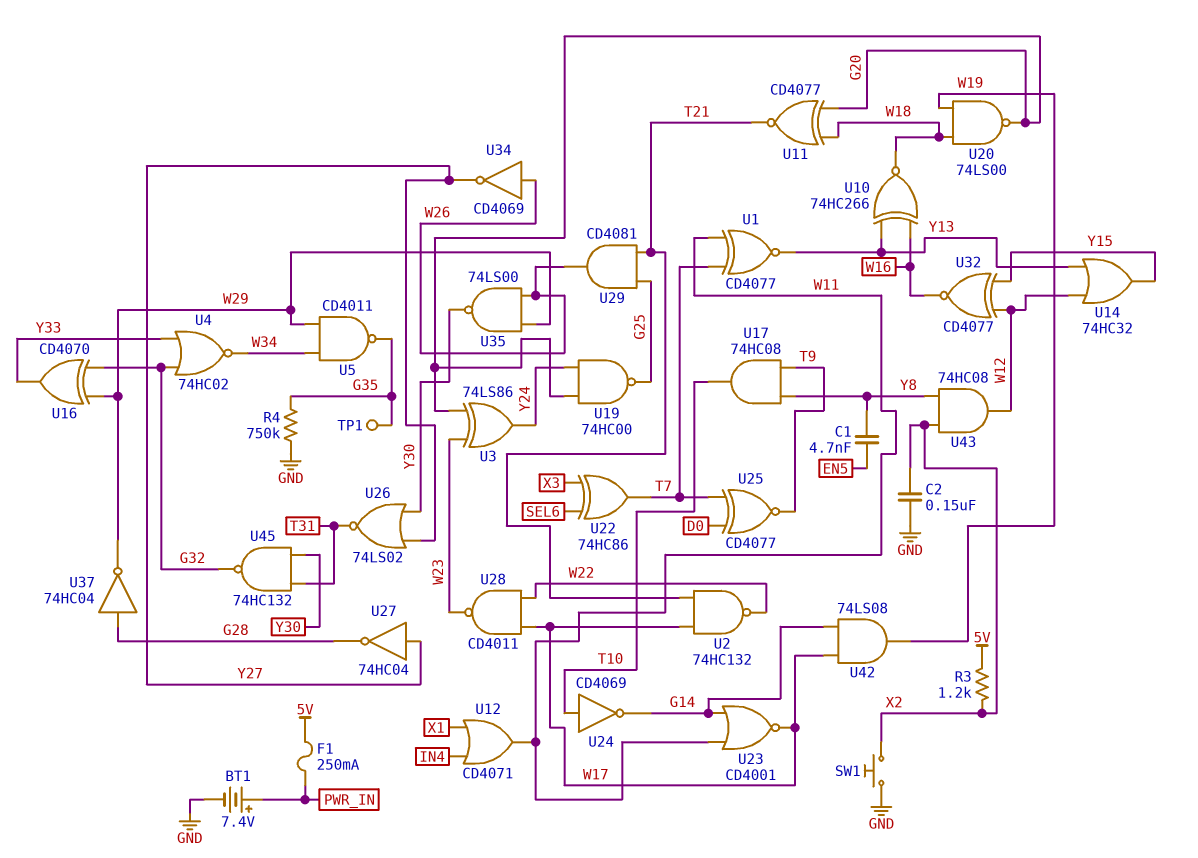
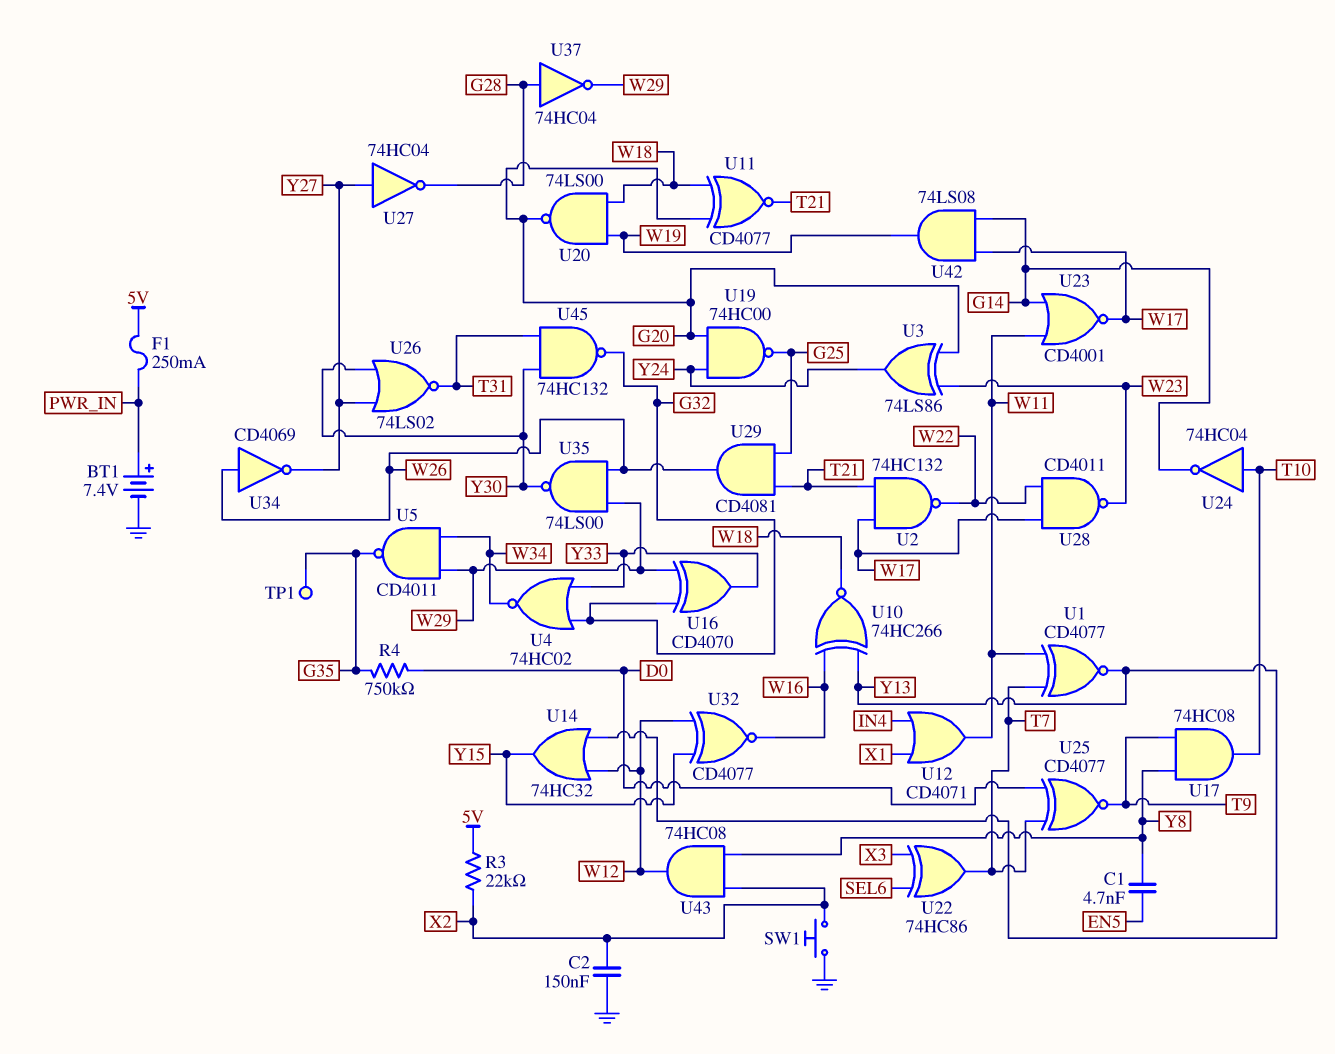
R3: 1.2k (5V, X2) -> 22k (5V, X2)
R4: 750k (G35, GND) -> 750k (D0, G35)
U24: NOT CD4069 (in T10, out G14) -> NOT 74HC04 (in T10, out G14)

